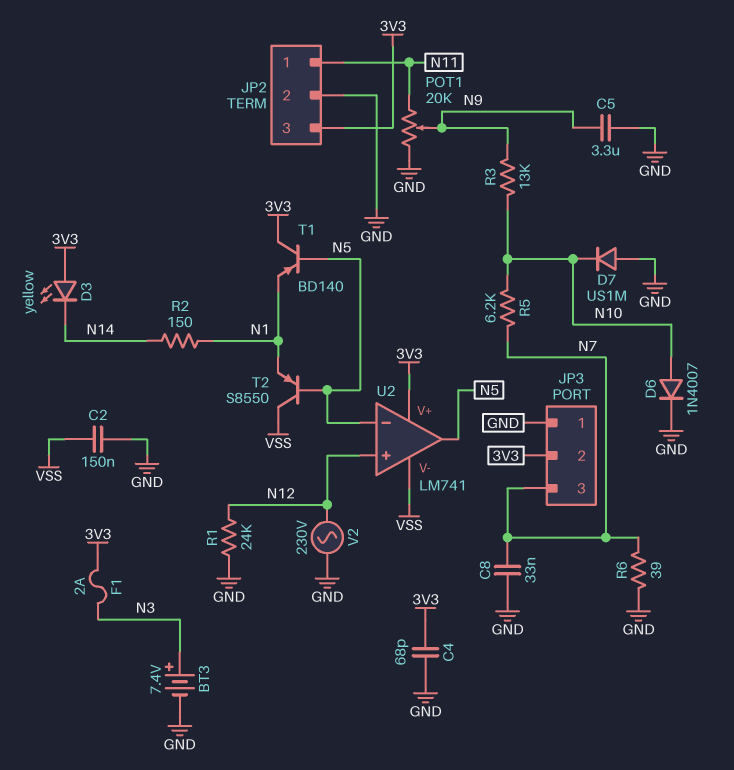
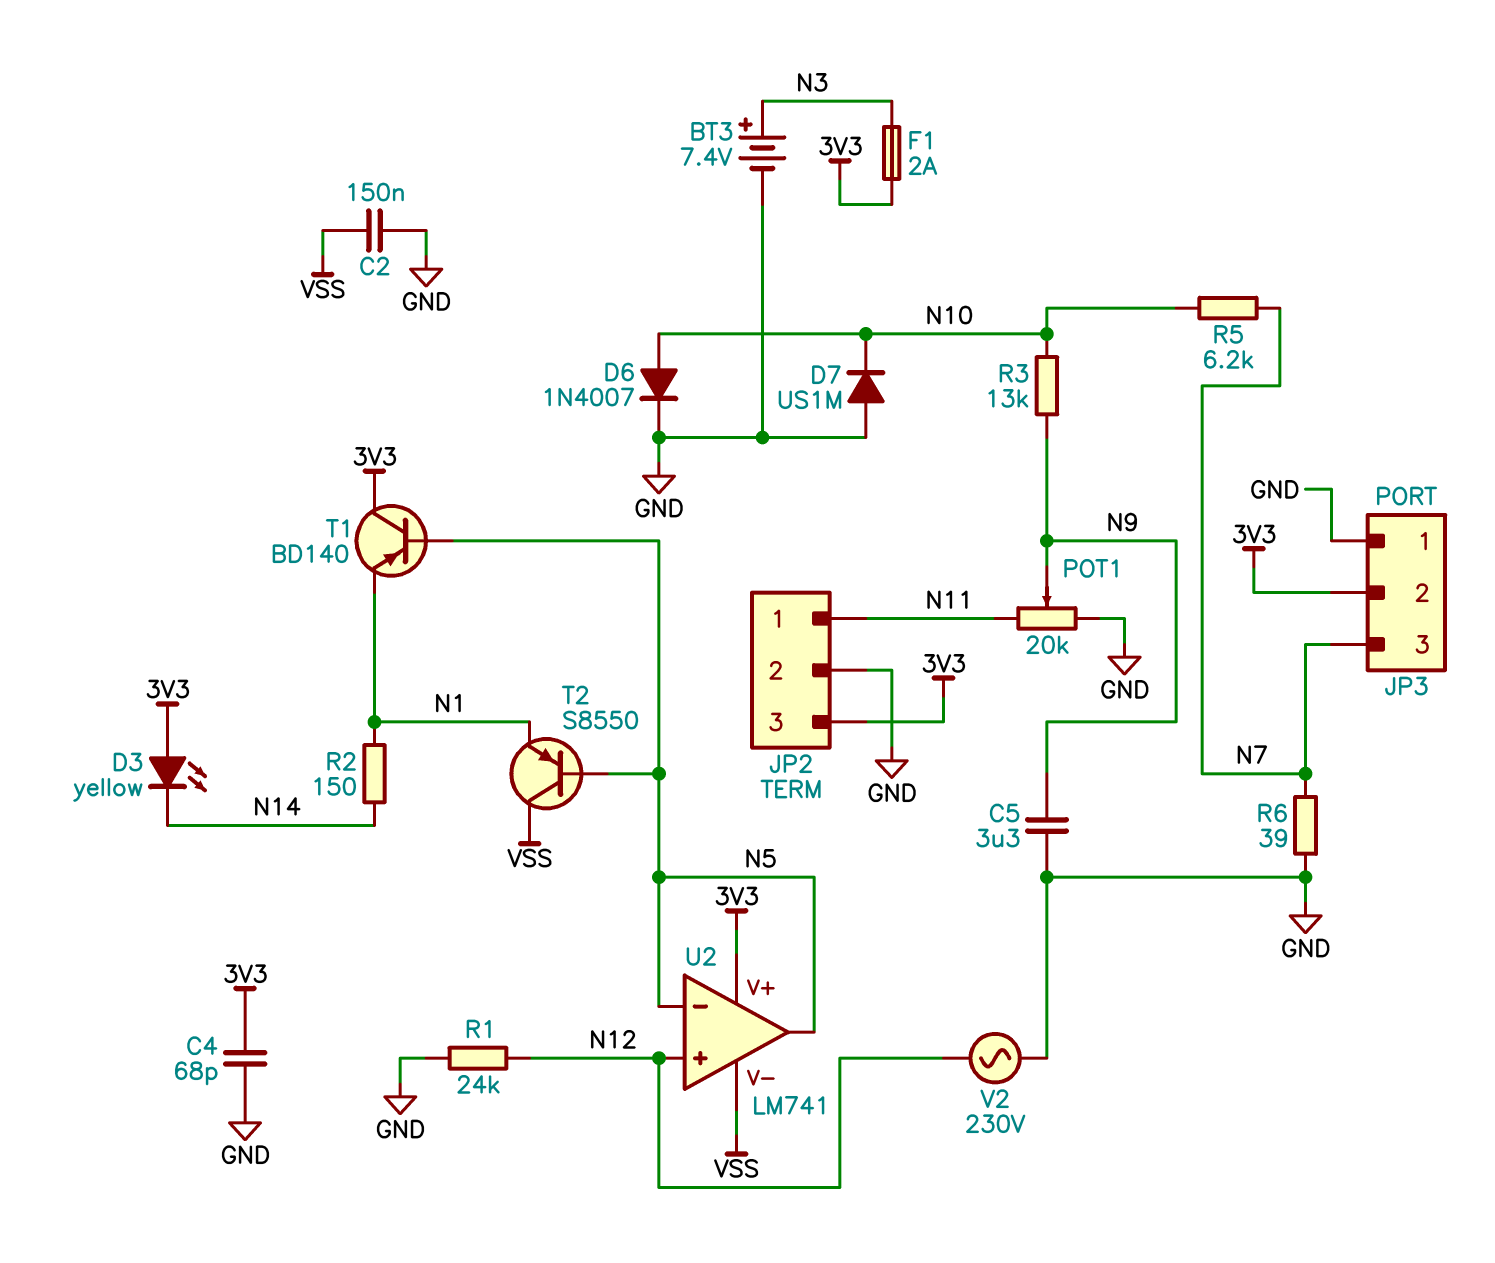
C8: 33nF (GND, N7) -> none

